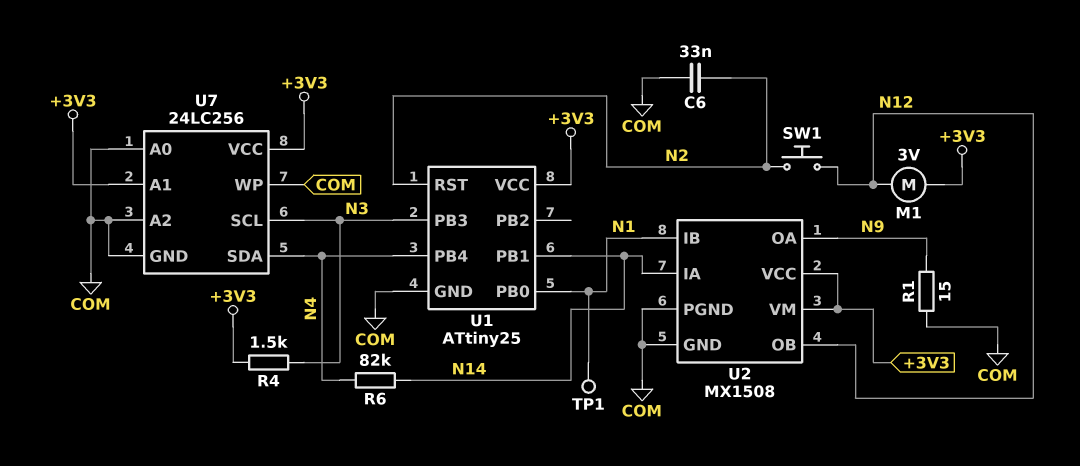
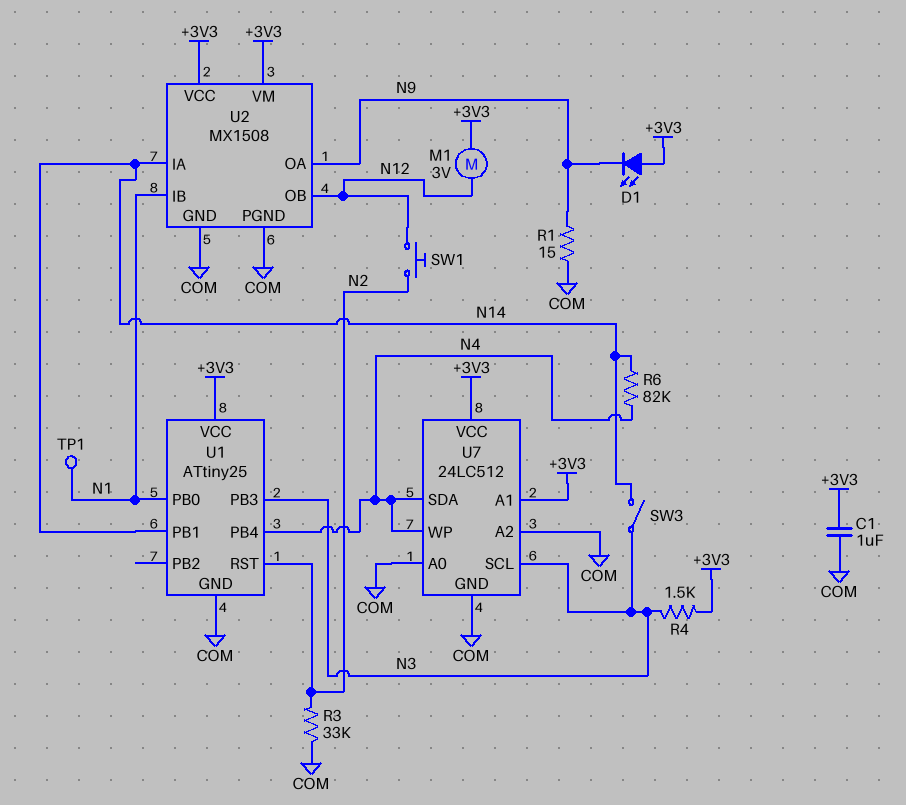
C1: none -> 1uF (+3V3, COM)
C6: 33nF (COM, N2) -> none
D1: none -> LED (A +3V3, K N9)
R3: none -> 33k (COM, N2)
SW3: none -> switch (N3, N14)
U7: 24LC256 -> 24LC512
U7 pin WP: COM -> N4

